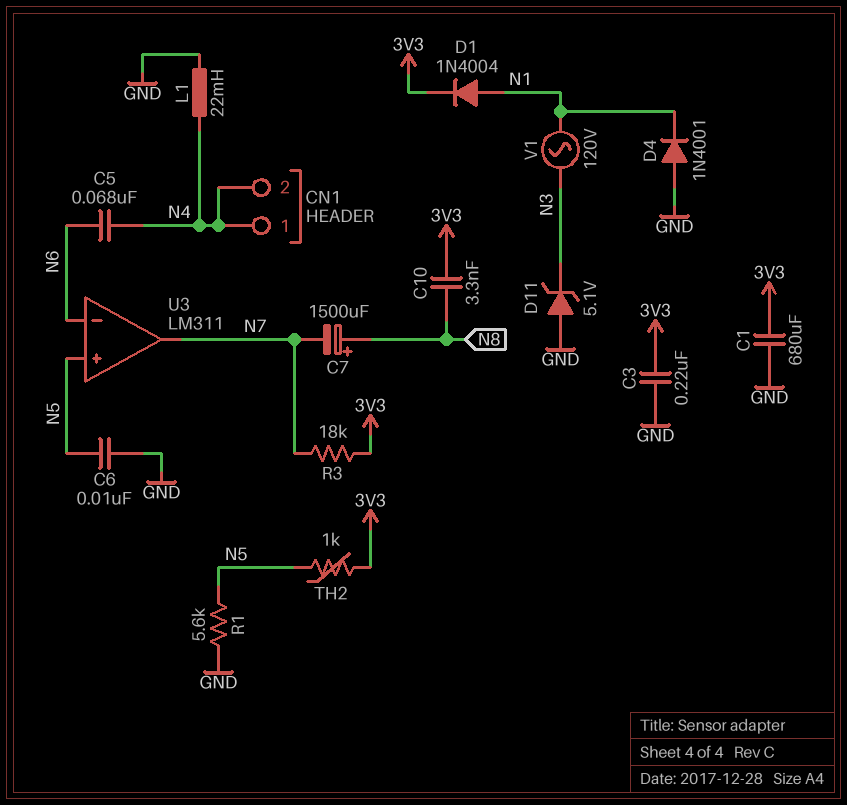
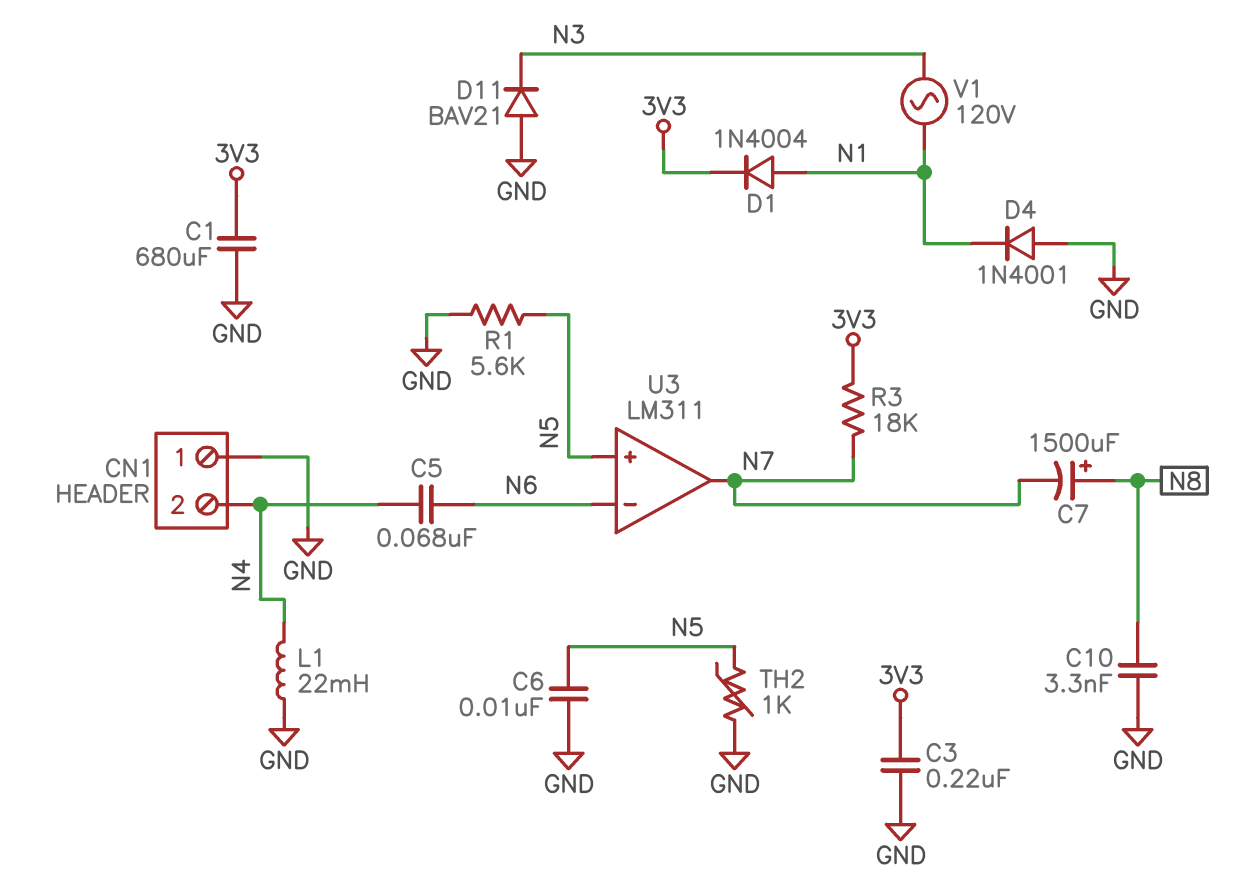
C10: 3.3nF (3V3, N8) -> 3.3nF (GND, N8)
CN1 pin 1: N4 -> GND
D11: zener 5.1V (A GND, K N3) -> diode BAV21 (A GND, K N3)
TH2: 1k (3V3, N5) -> 1k (GND, N5)

